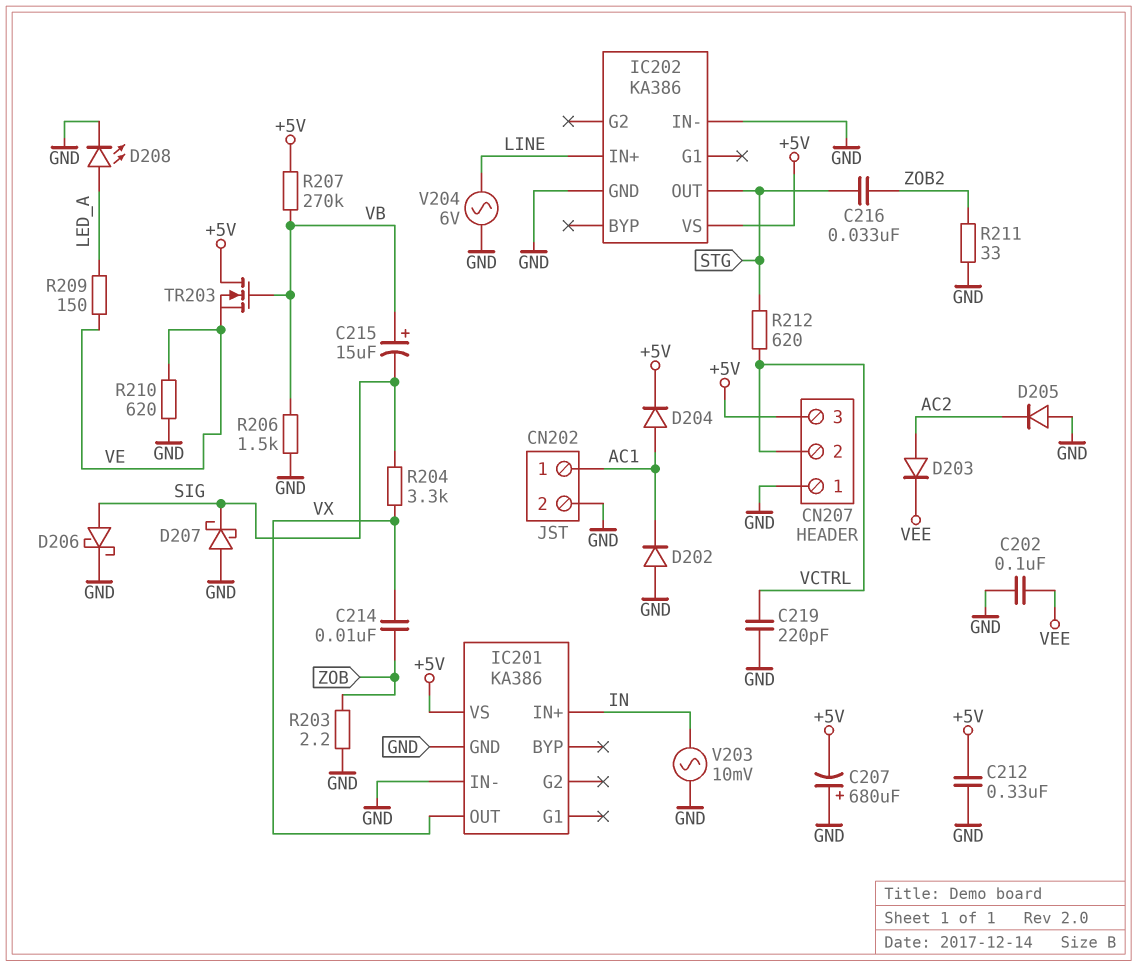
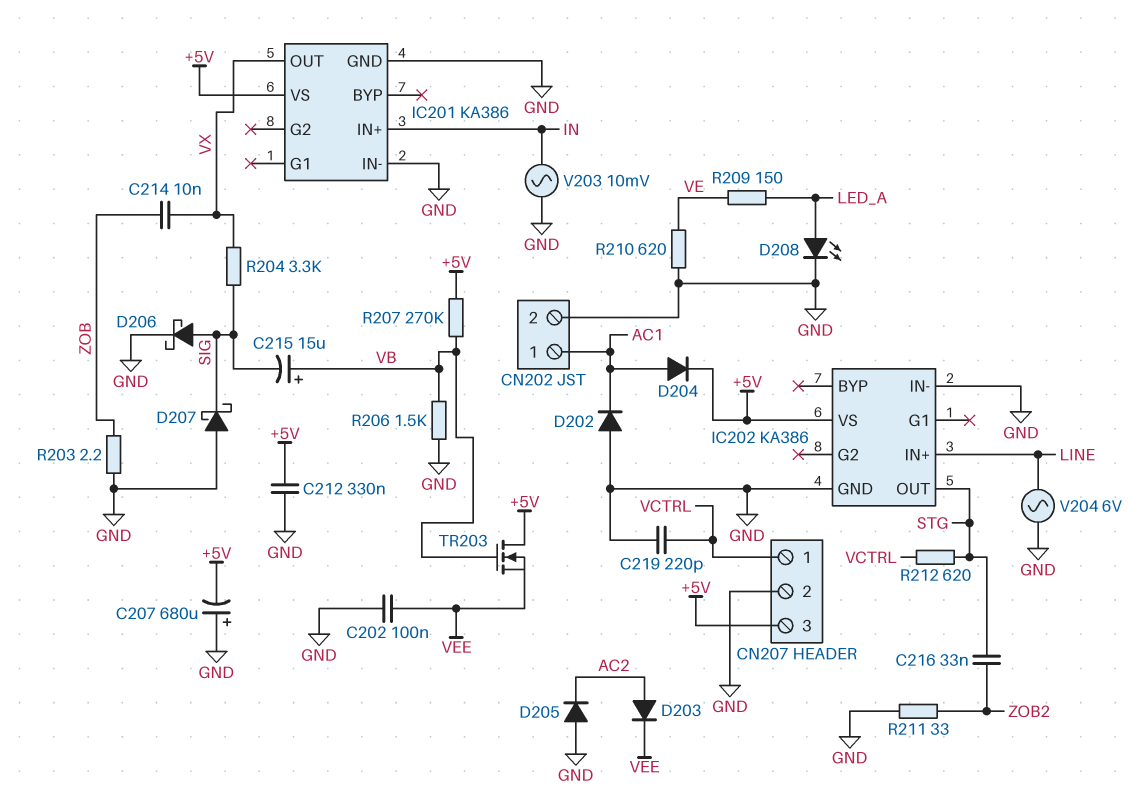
CN207 pin 1: GND -> VCTRL
CN207 pin 2: VCTRL -> GND
TR203: NMOS (G VB, D +5V, S VE) -> NMOS (G VB, D +5V, S VEE)

